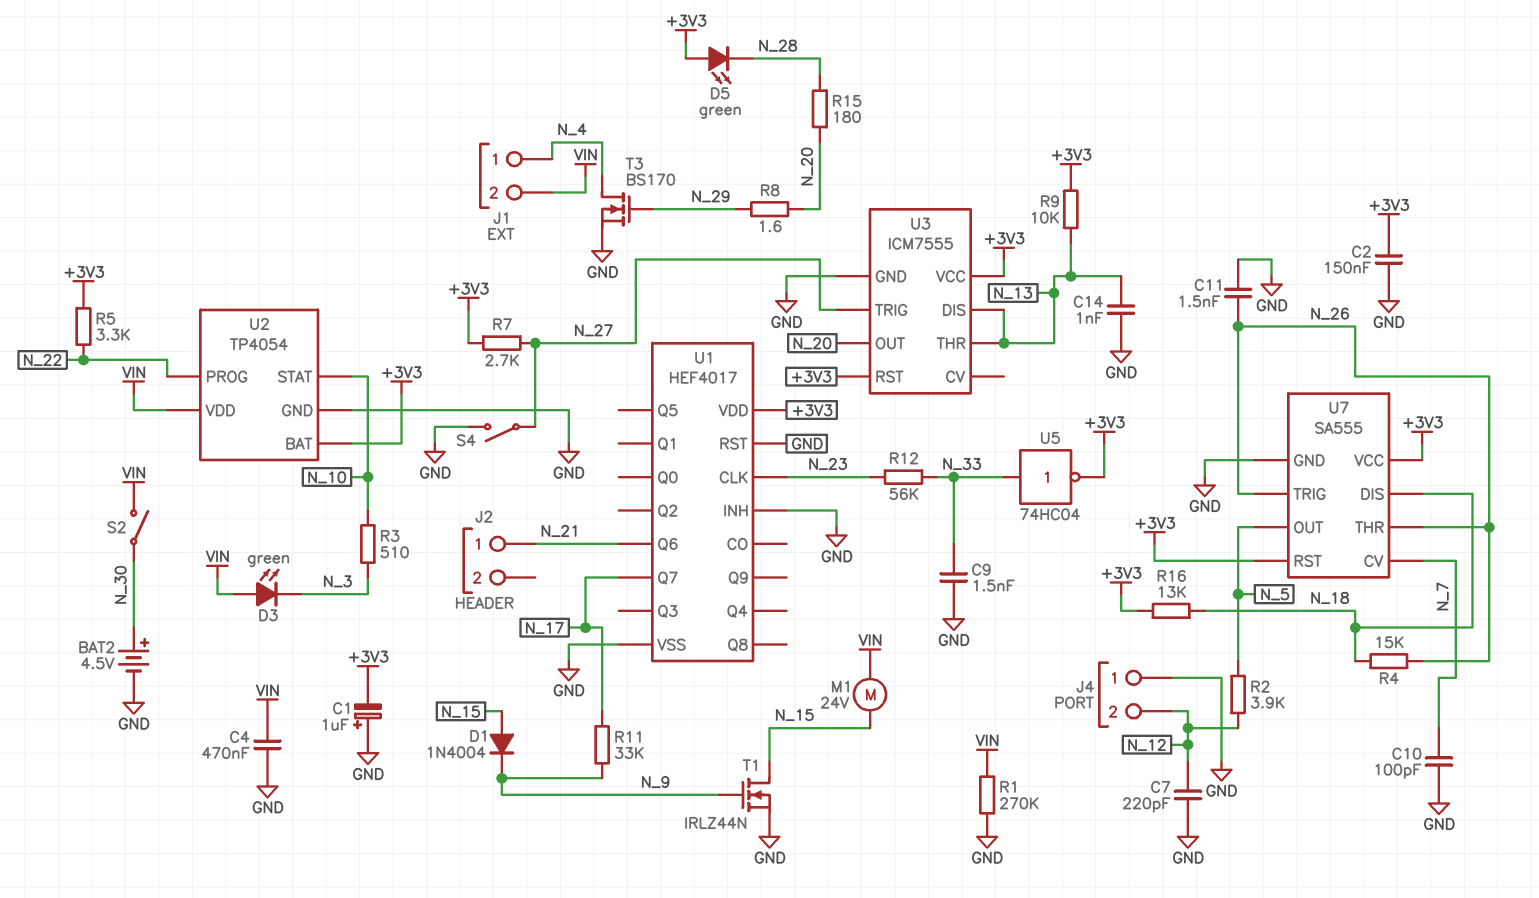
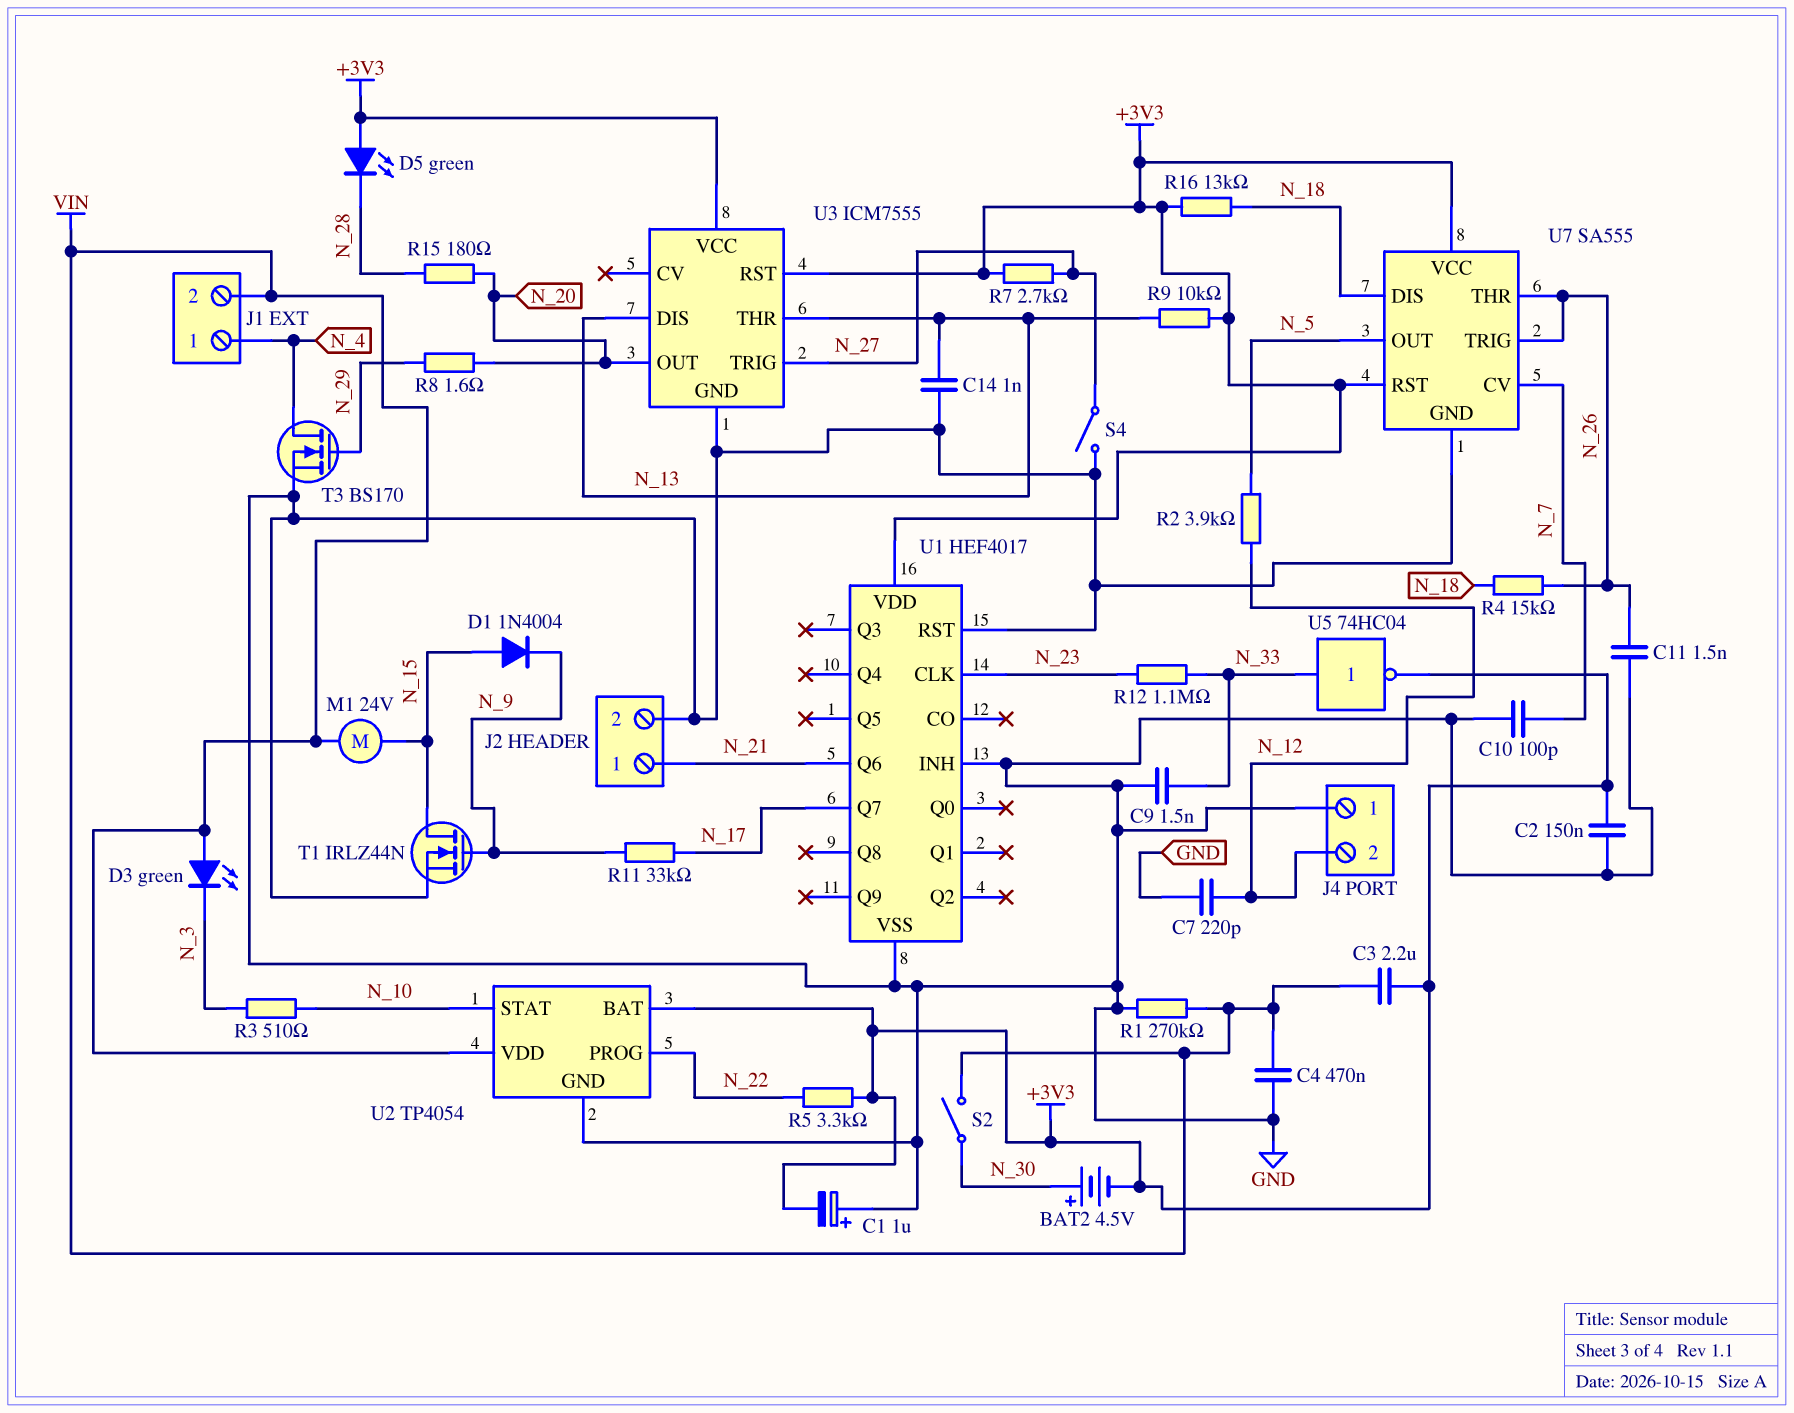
BAT2: 4.5V (plus N_30, minus GND) -> 4.5V (plus N_30, minus +3V3)
C3: none -> 2.2uF (+3V3, VIN)
J2 pin 2: none -> GND
R12: 56k (N_23, N_33) -> 1.1M (N_23, N_33)

